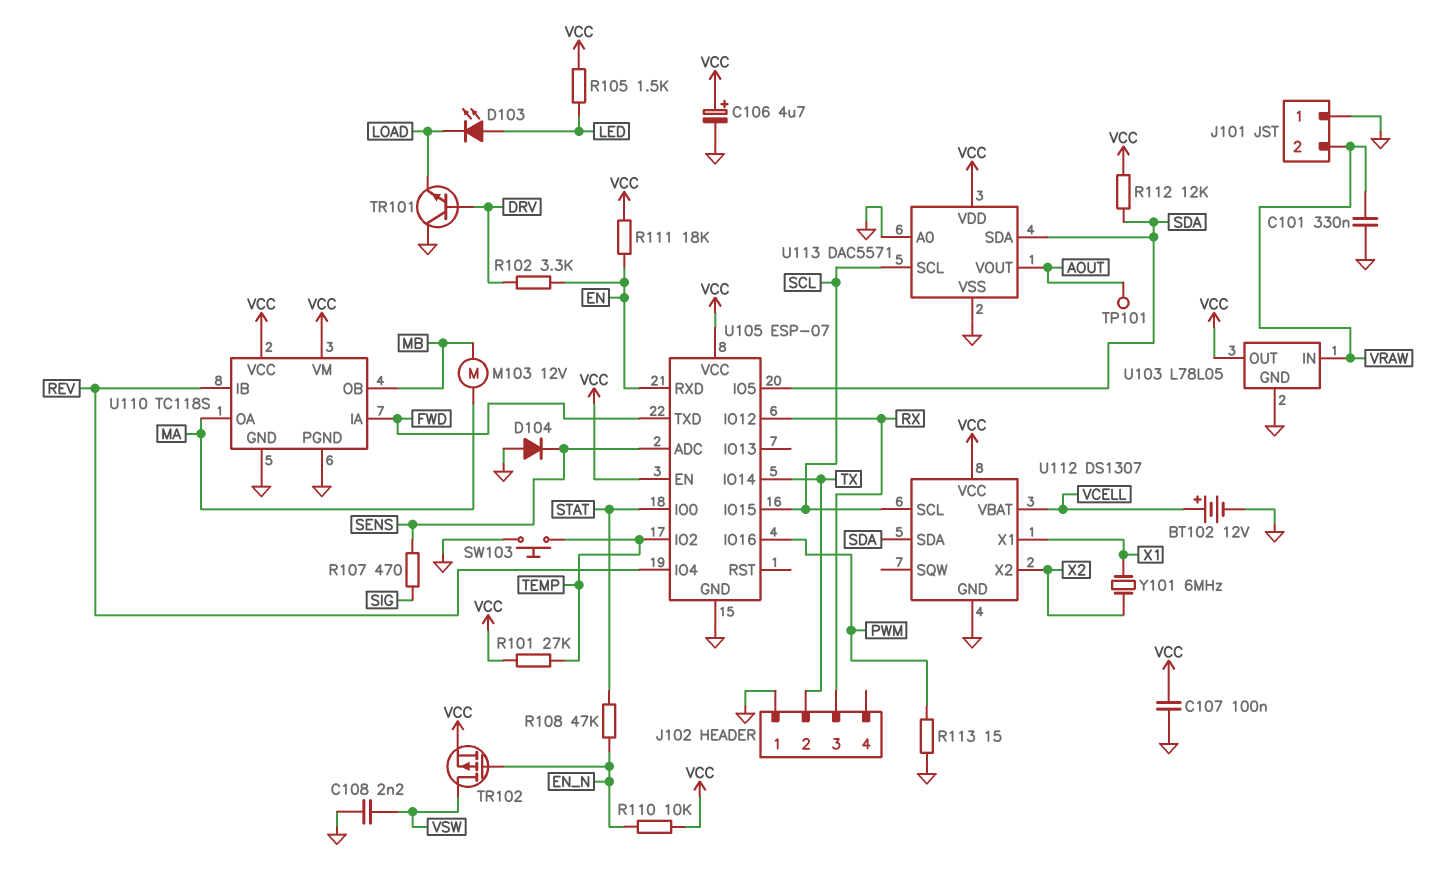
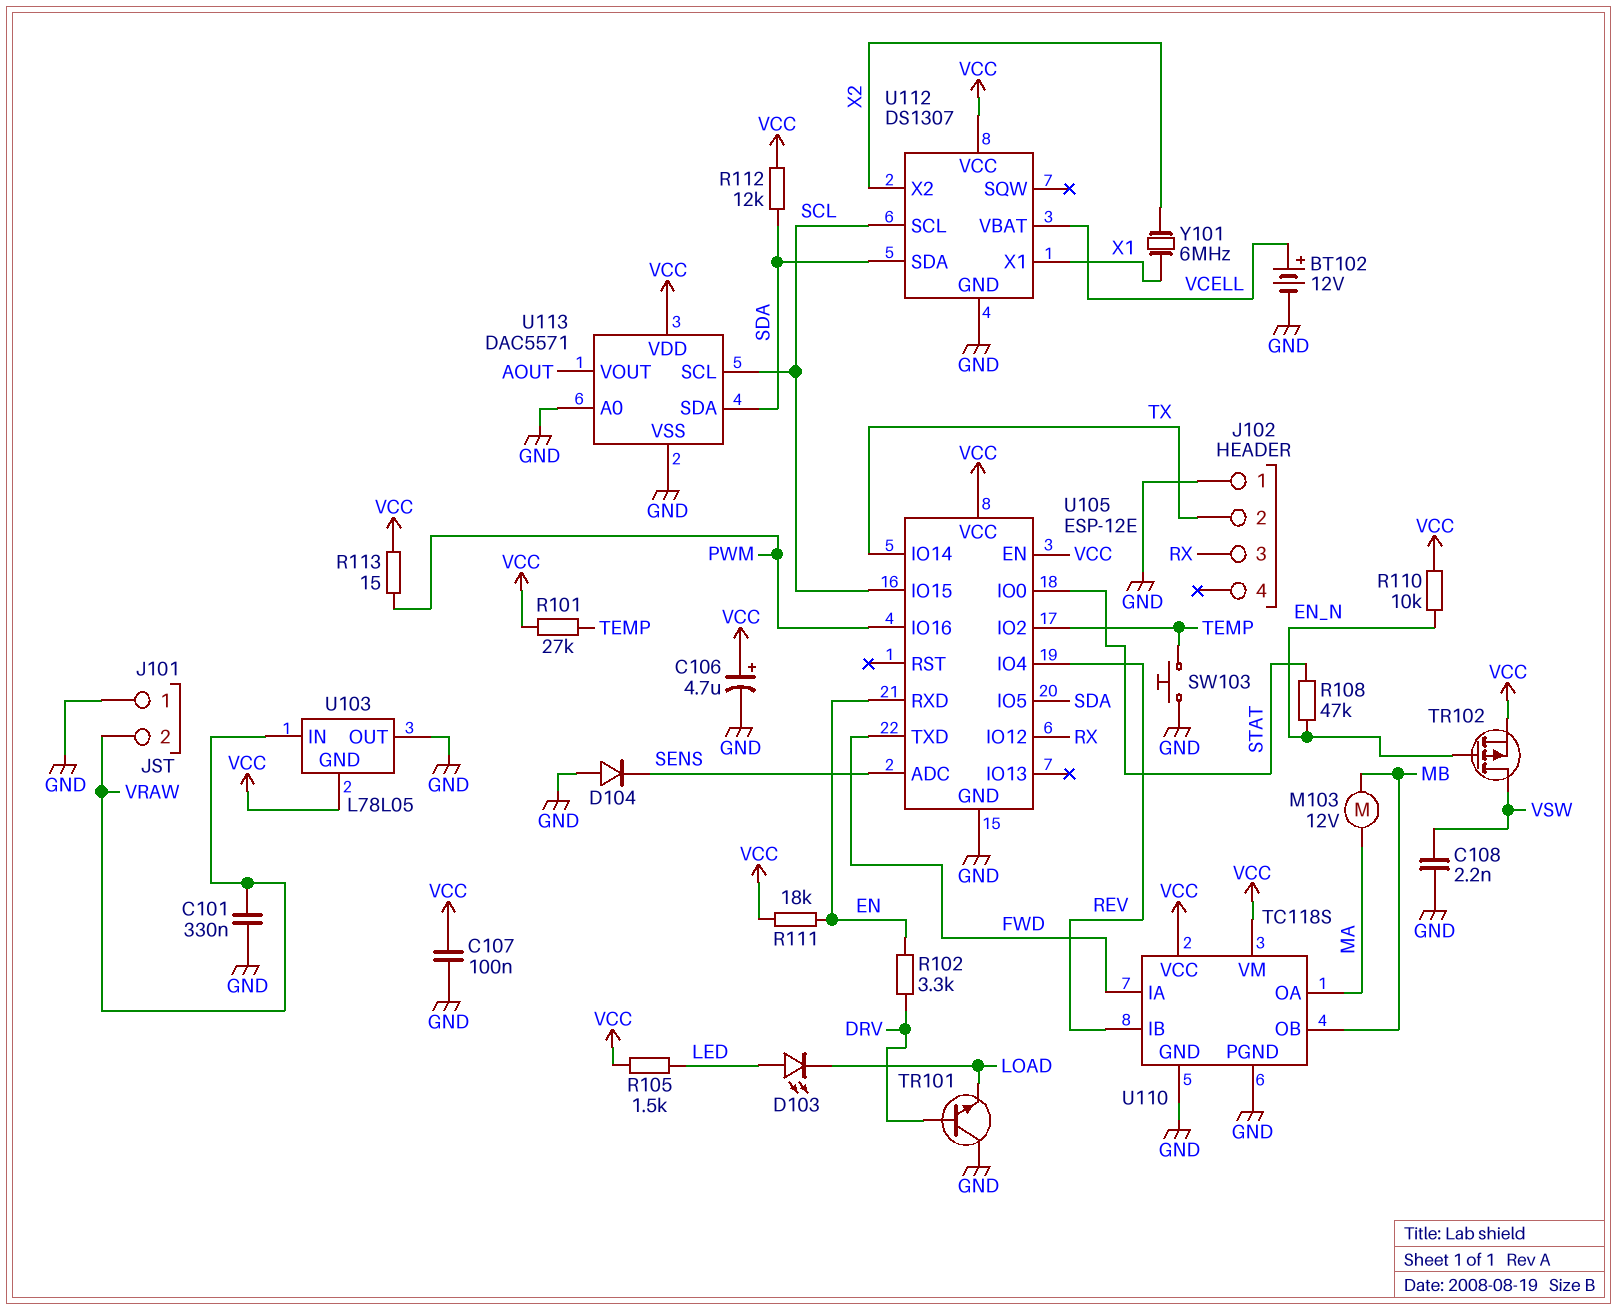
R107: 470 (SENS, SIG) -> none
R113: 15 (GND, PWM) -> 15 (PWM, VCC)
TP101: test point (AOUT) -> none
U103 pin GND: GND -> VCC
U103 pin OUT: VCC -> GND
U105: ESP-07 -> ESP-12E

